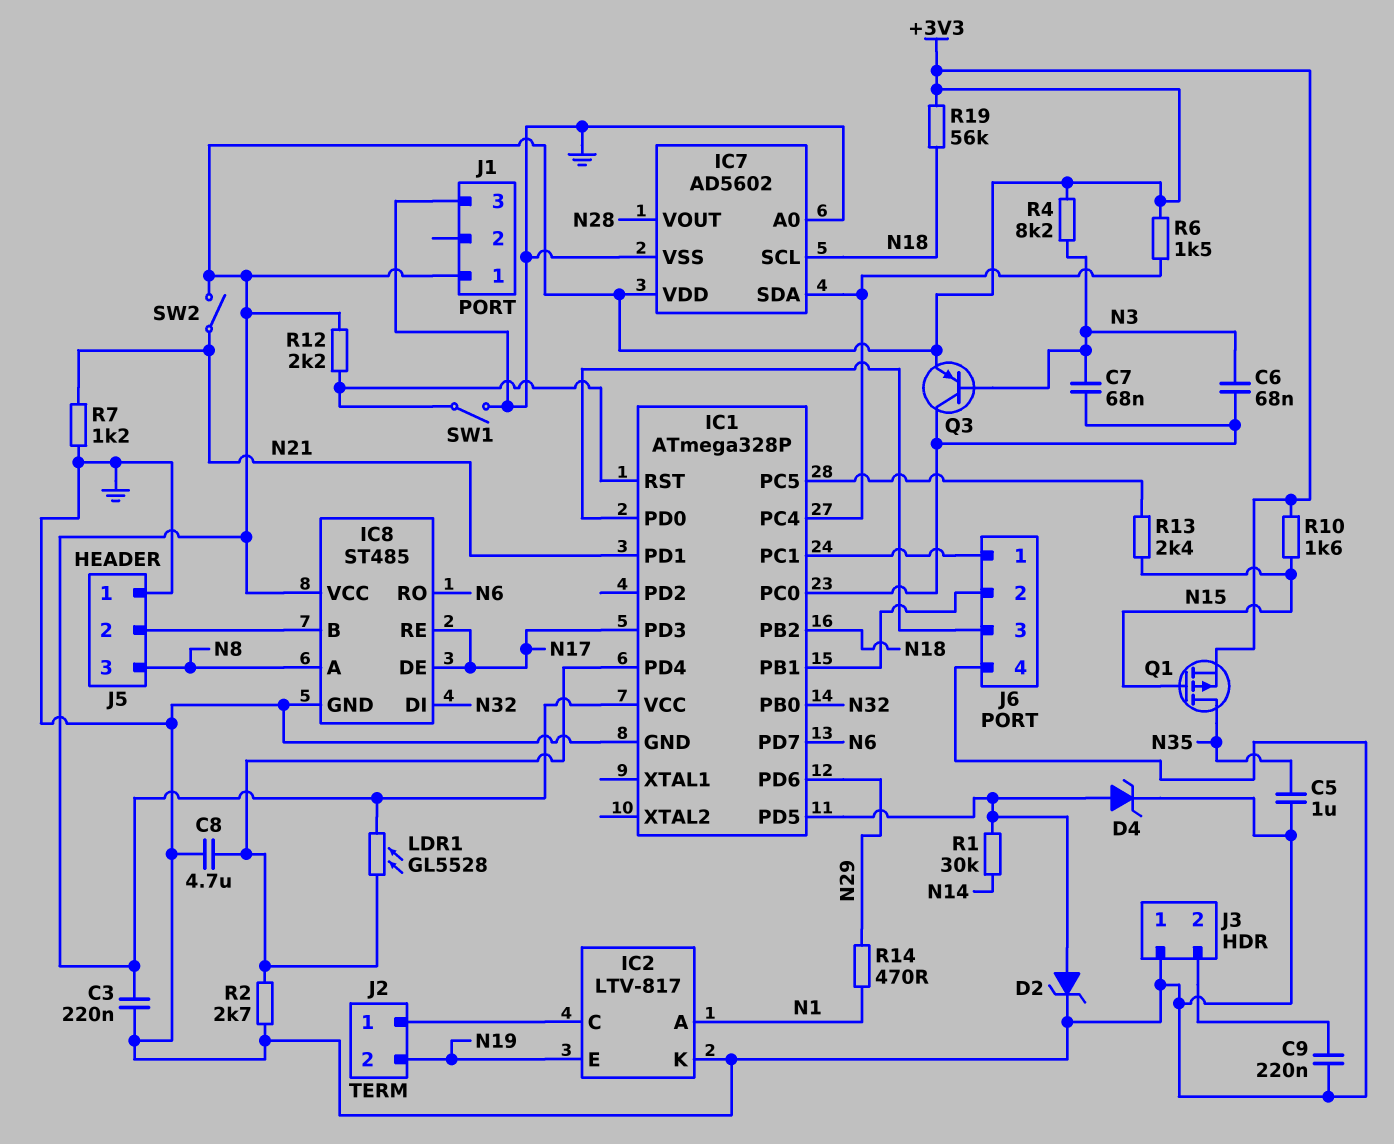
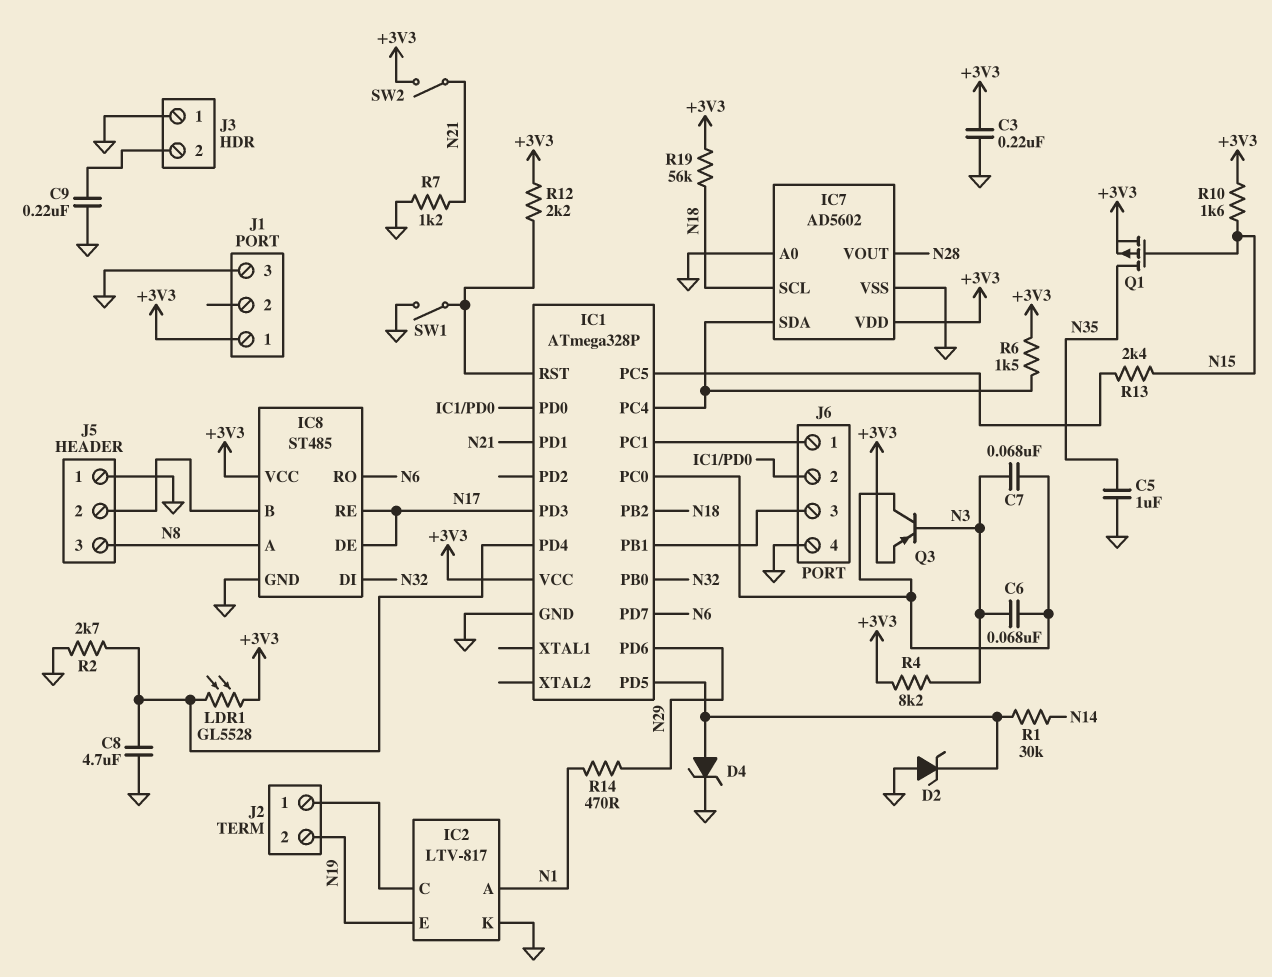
D2: zener (A IC1/PD5, K GND) -> zener (A GND, K IC1/PD5)
J6 pin 2: IC1/PB1 -> IC1/PD0
J6 pin 3: IC1/PD0 -> IC1/PB1

